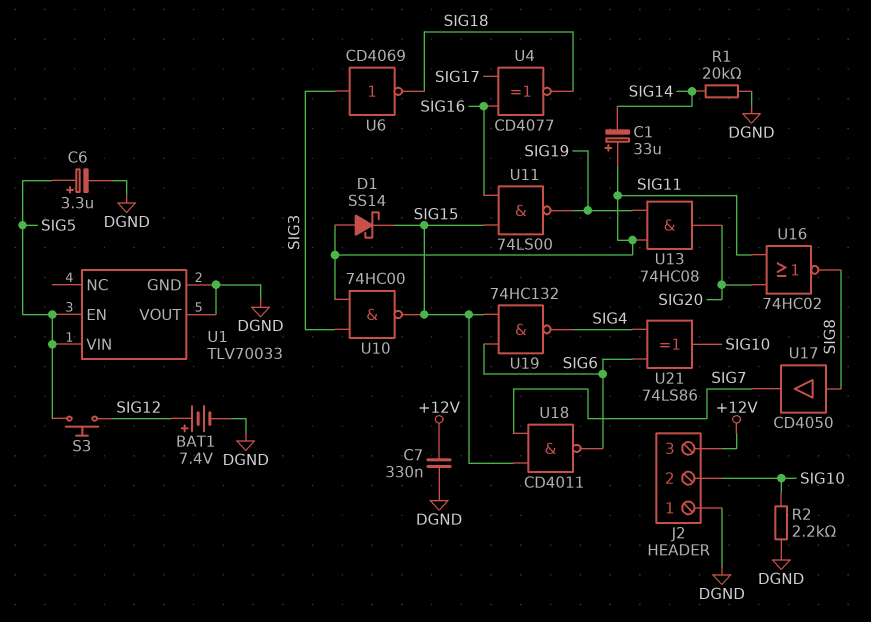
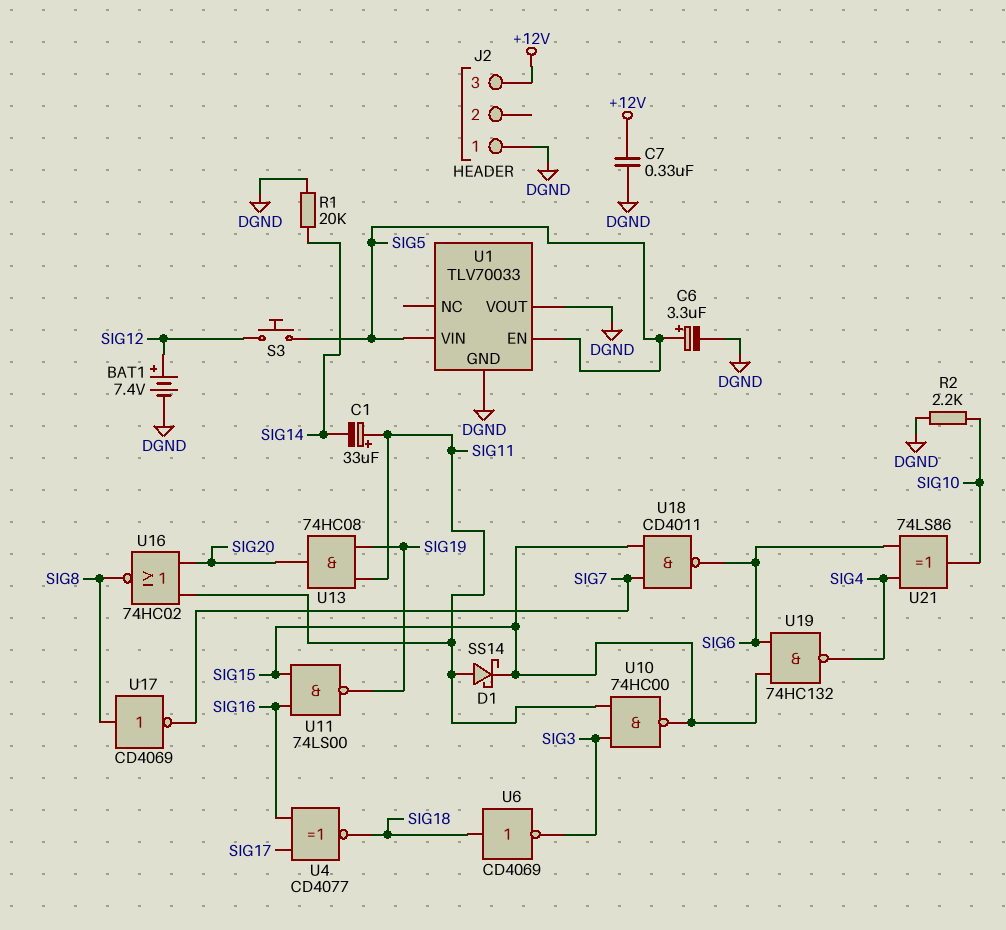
J2 pin 2: SIG10 -> none
U6: NOT CD4069 (in SIG3, out SIG18) -> NOT CD4069 (in SIG18, out SIG3)
U17: buffer CD4050 (in SIG8, out SIG7) -> NOT CD4069 (in SIG8, out SIG7)

